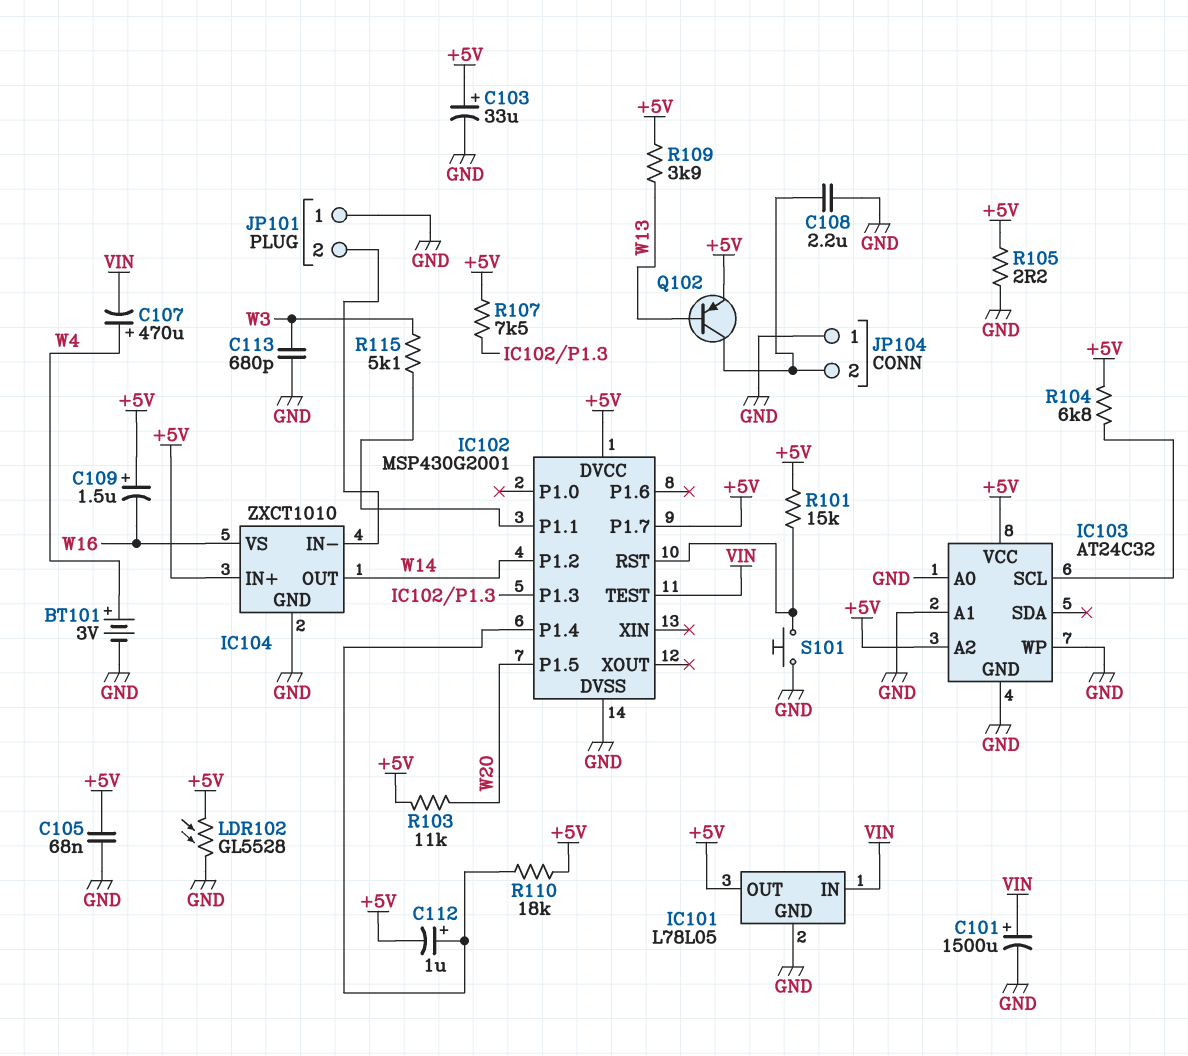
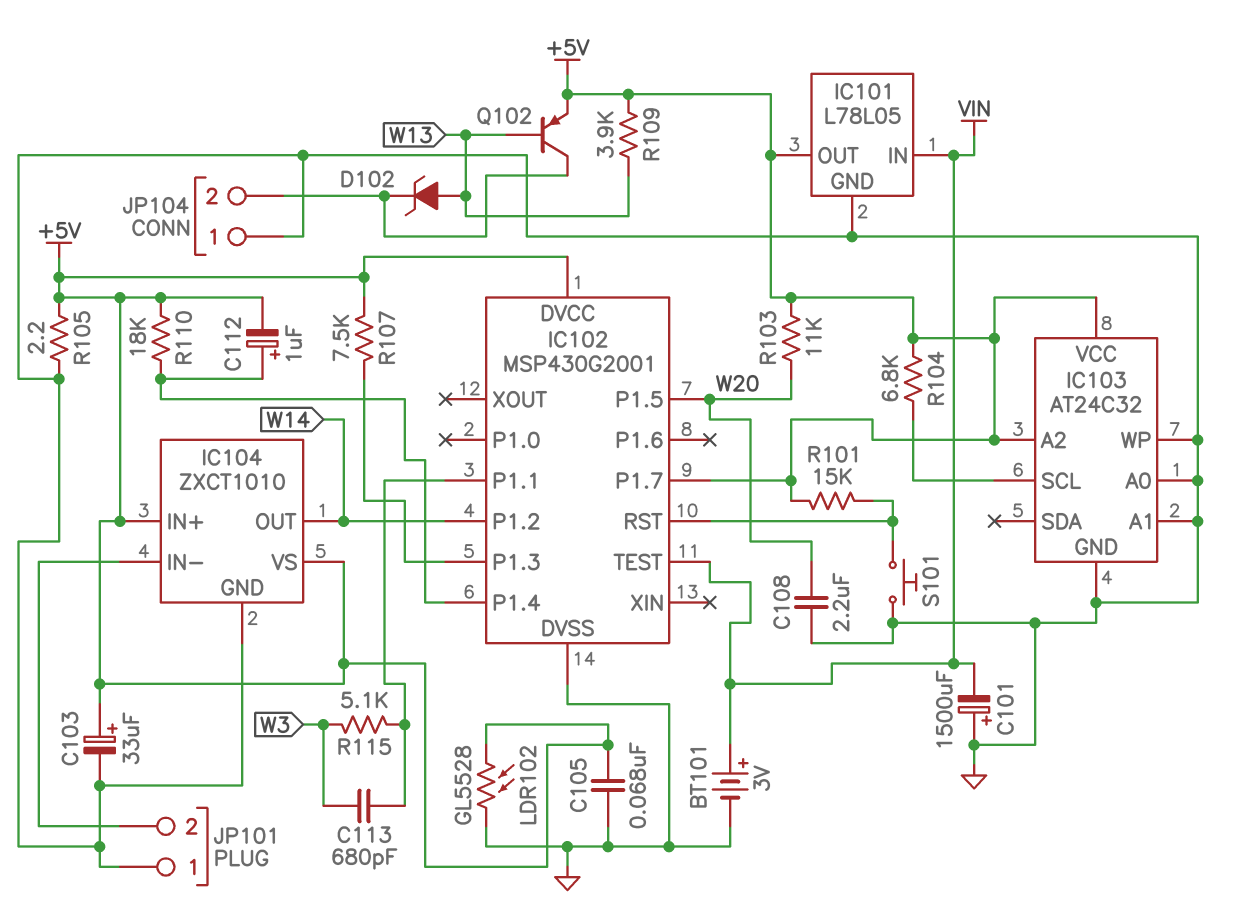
BT101: 3V (plus W4, minus GND) -> 3V (plus VIN, minus GND)
C101: 1500uF (plus VIN, minus GND) -> 1500uF (plus GND, minus VIN)
C107: 470uF (plus W4, minus VIN) -> none
C108: 2.2uF (GND, JP104/2) -> 2.2uF (GND, W20)
C109: 1.5uF (plus +5V, minus W16) -> none
C113: 680pF (GND, W3) -> 680pF (IC102/P1.1, W3)
D102: none -> zener (A W13, K JP104/2)
IC104 pin VS: W16 -> +5V

